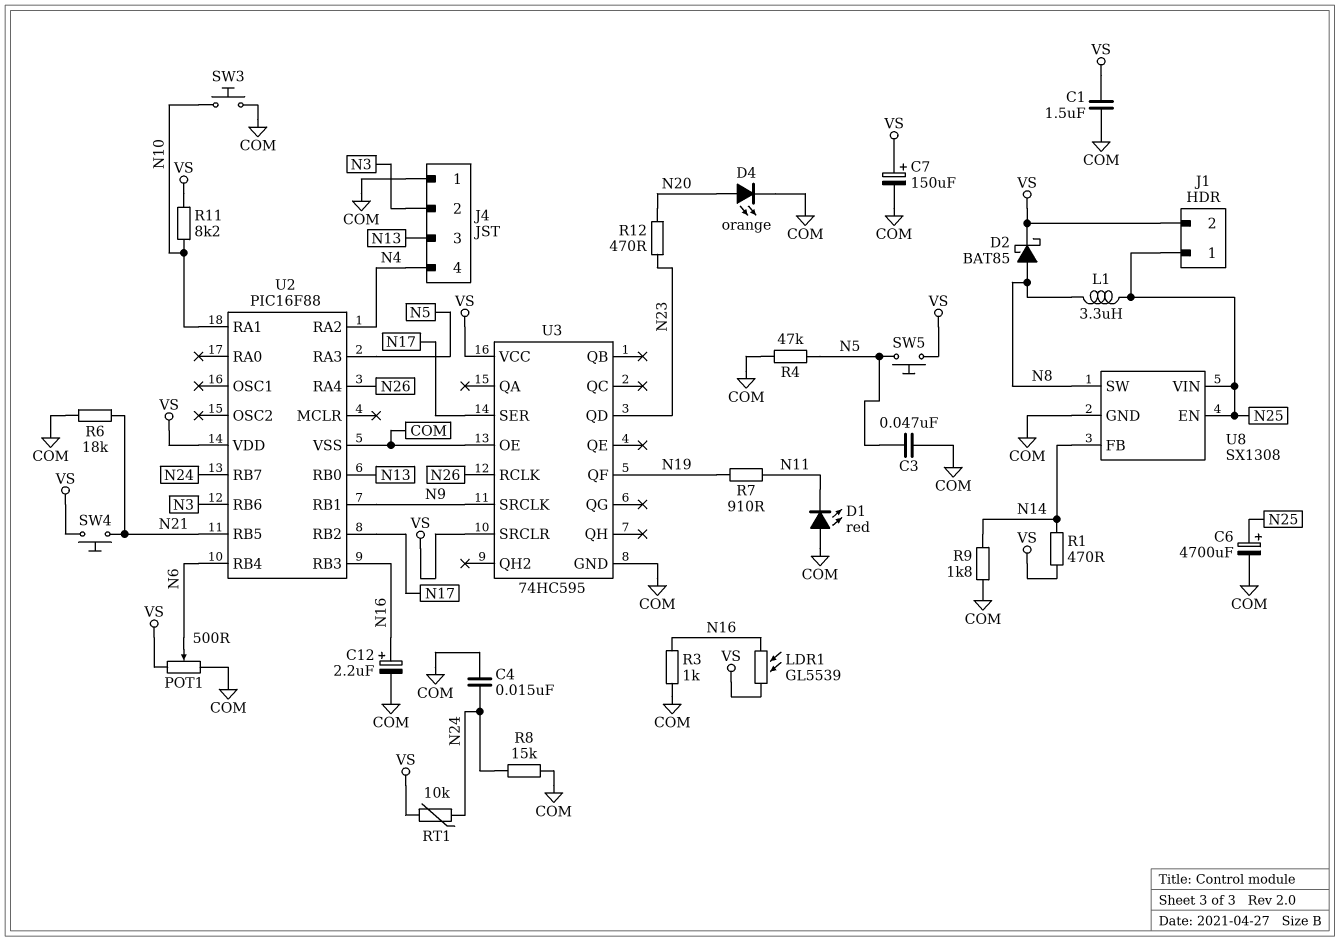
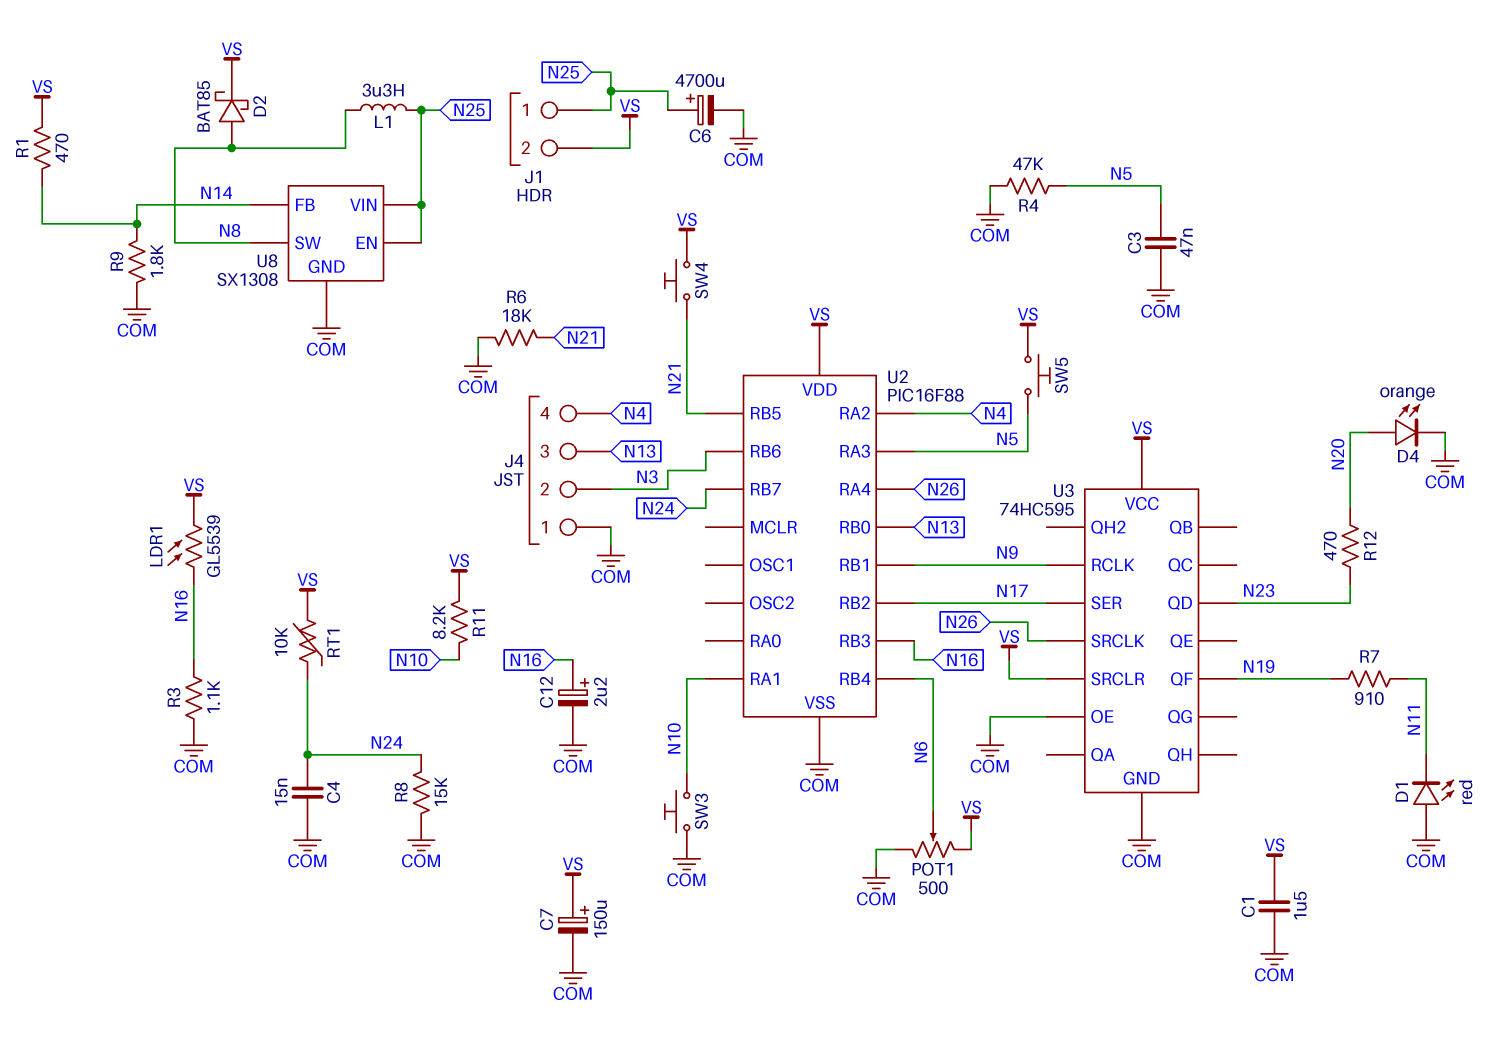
R3: 1k (COM, N16) -> 1.1k (COM, N16)
U3 pin RCLK: N26 -> N9
U3 pin SRCLK: N9 -> N26

